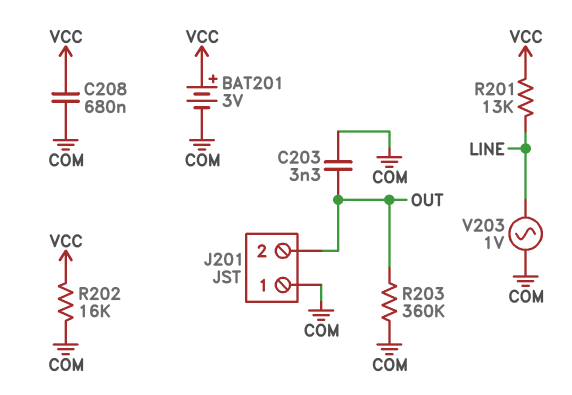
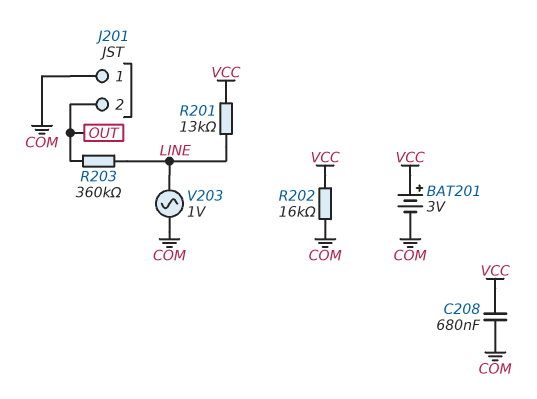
C203: 3.3nF (COM, OUT) -> none
R203: 360k (COM, OUT) -> 360k (LINE, OUT)

